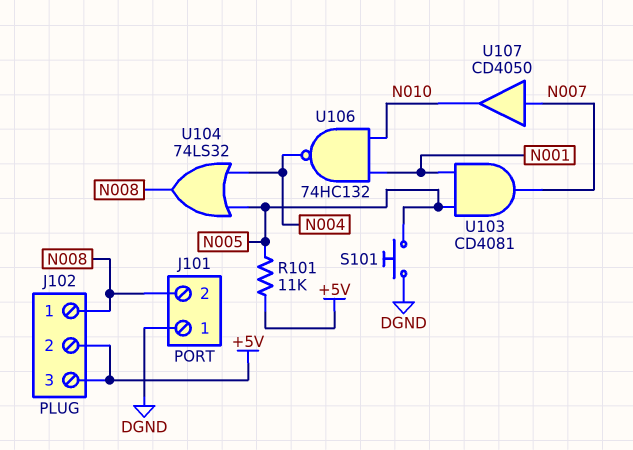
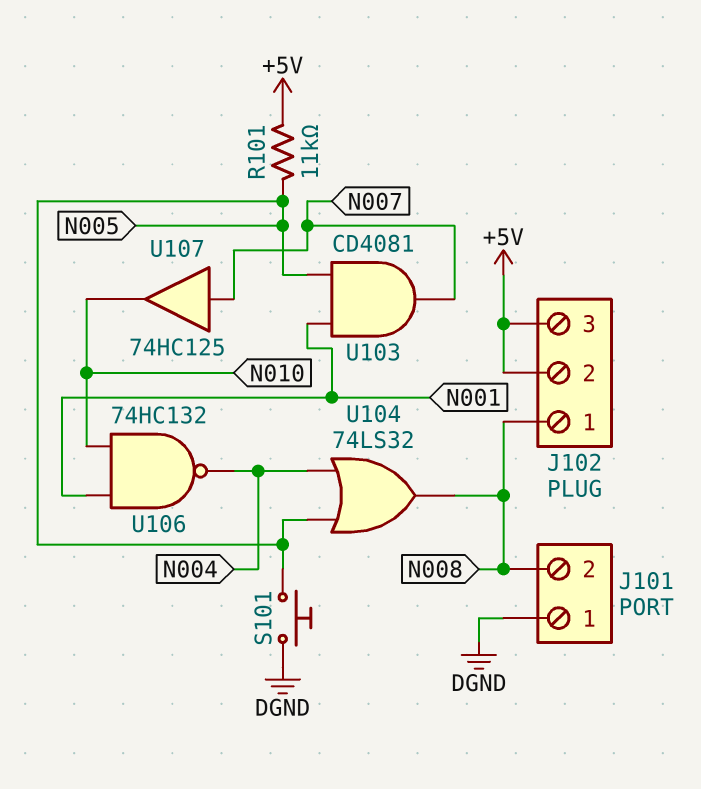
U107: buffer CD4050 (in N007, out N010) -> buffer 74HC125 (in N007, out N010)

